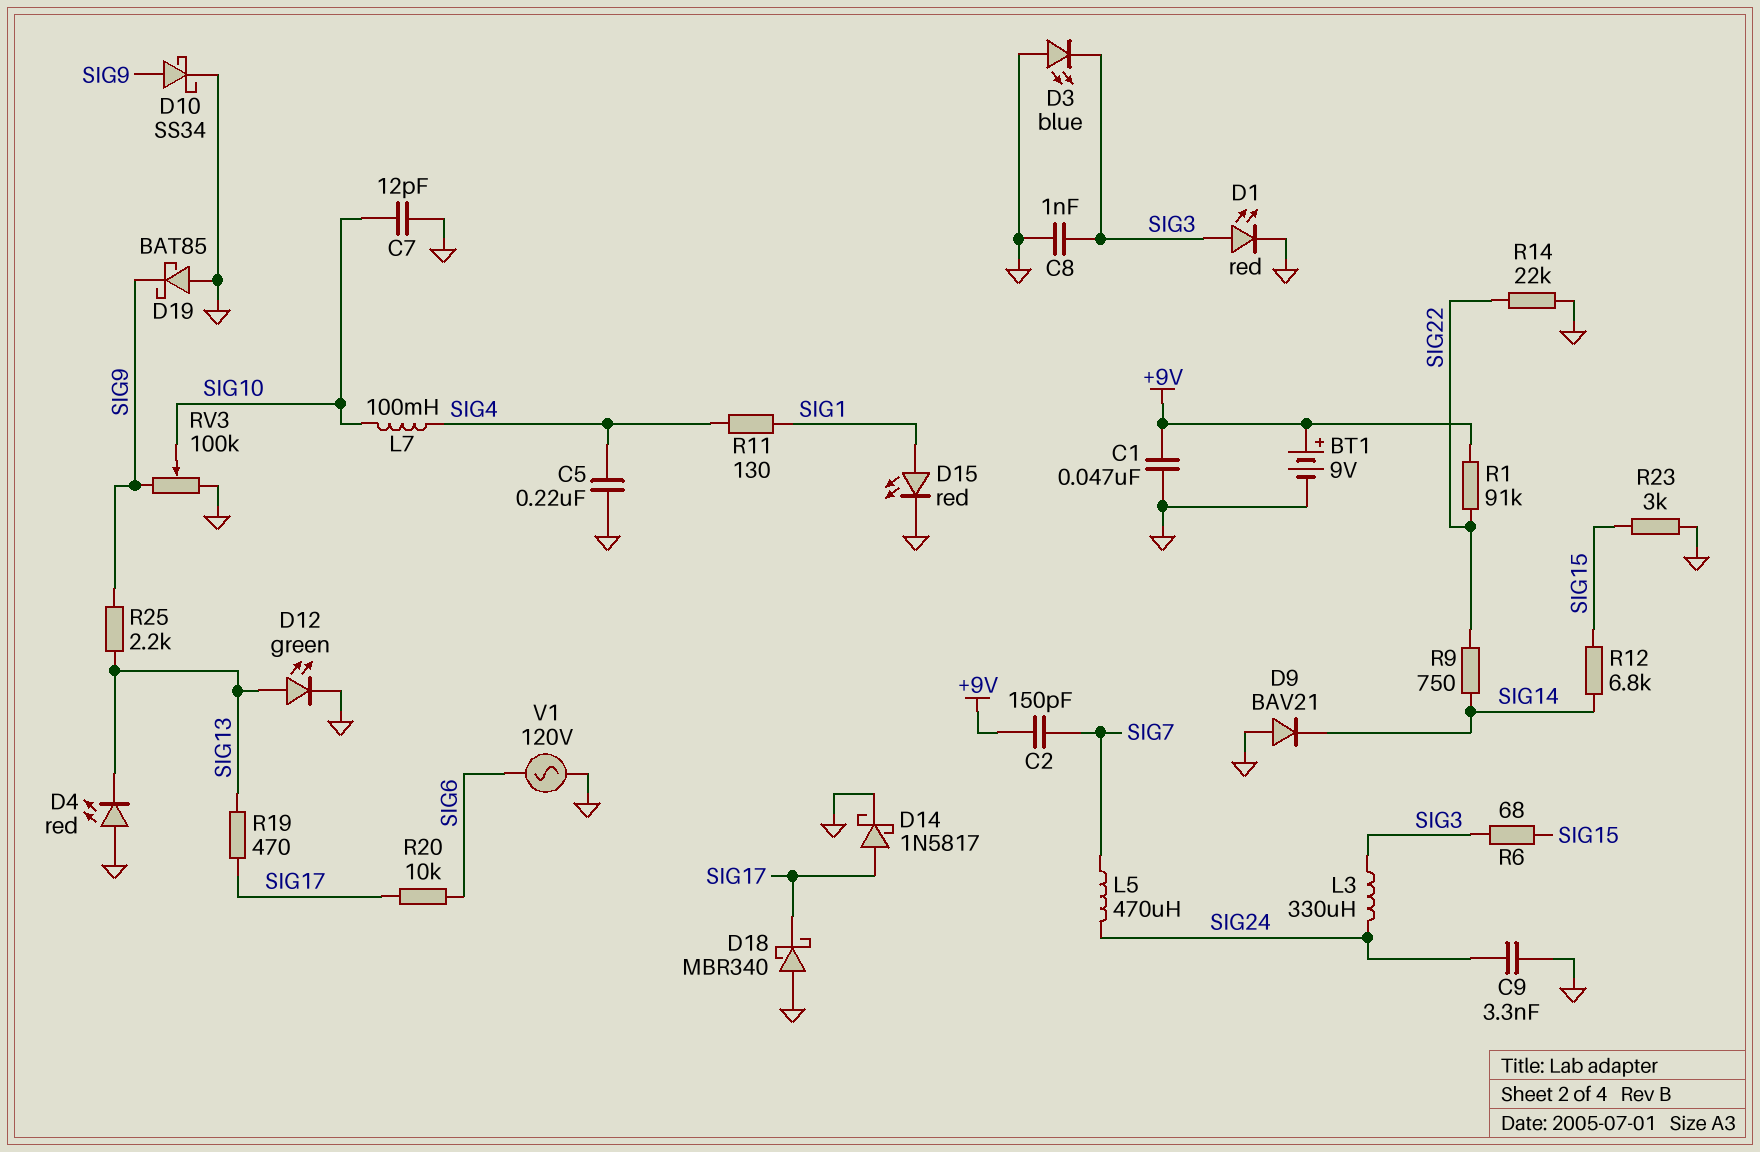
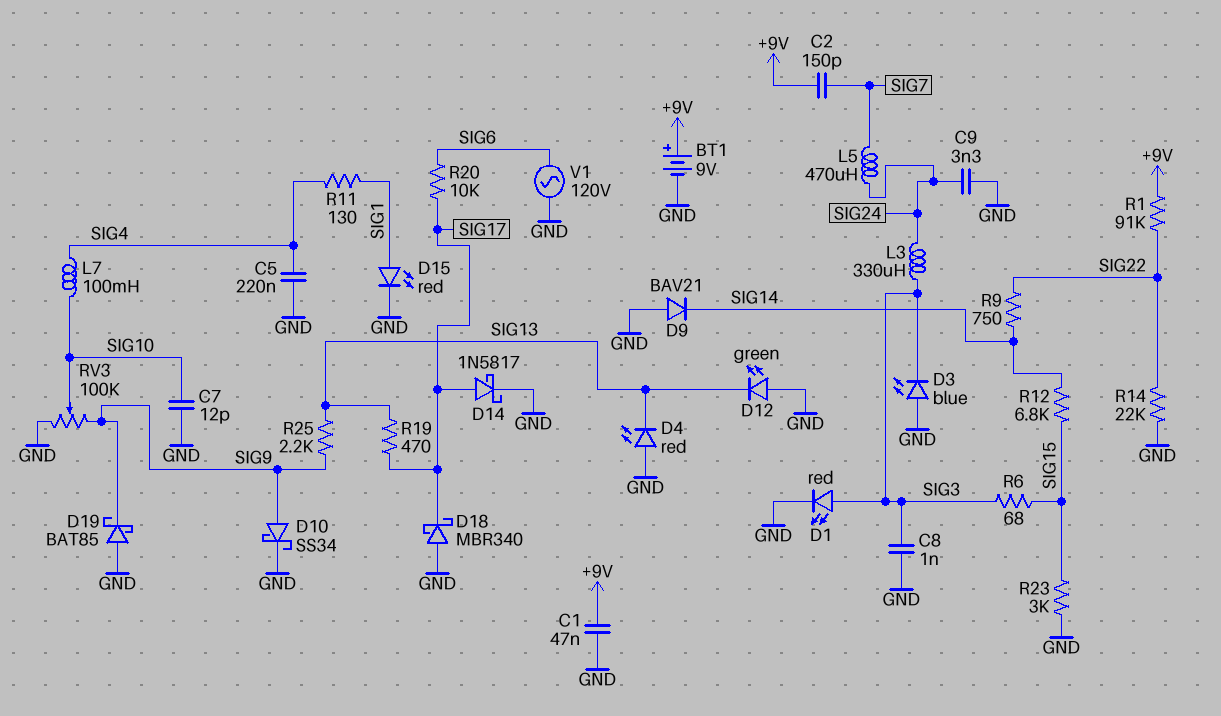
D12: LED green (A SIG13, K GND) -> LED green (A GND, K SIG13)

